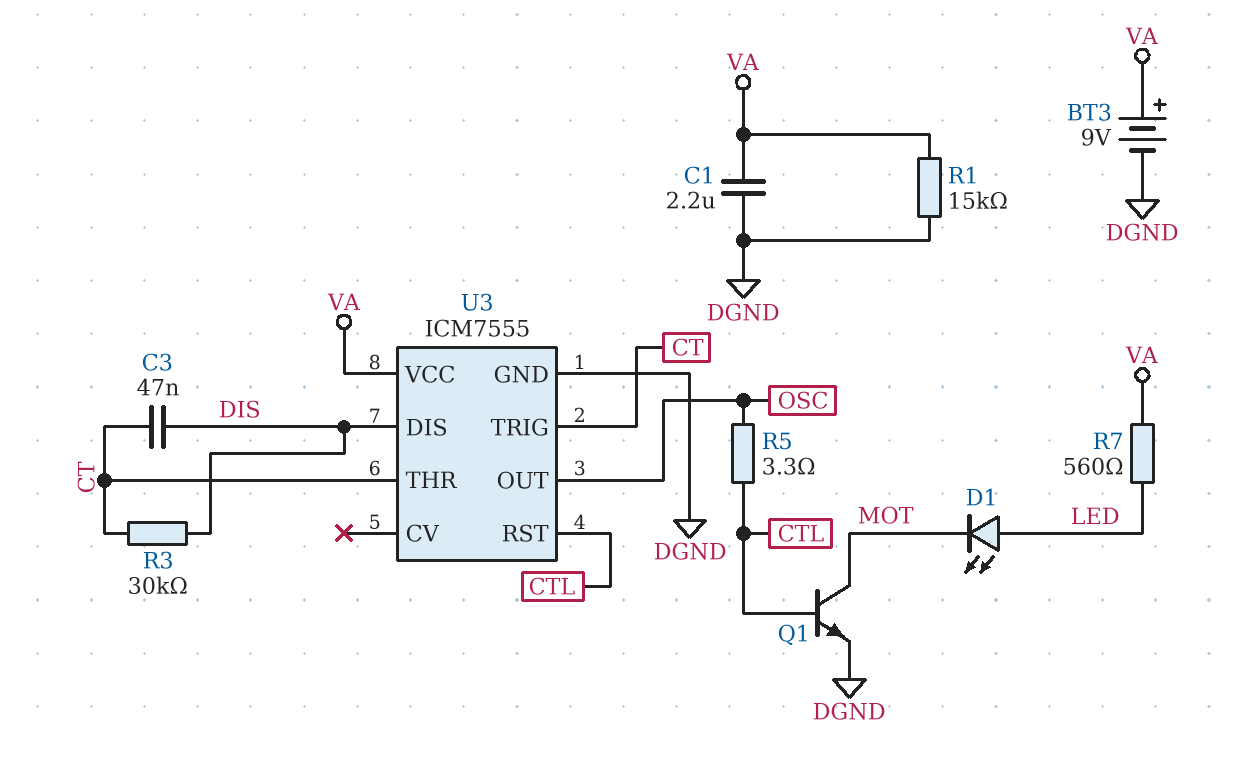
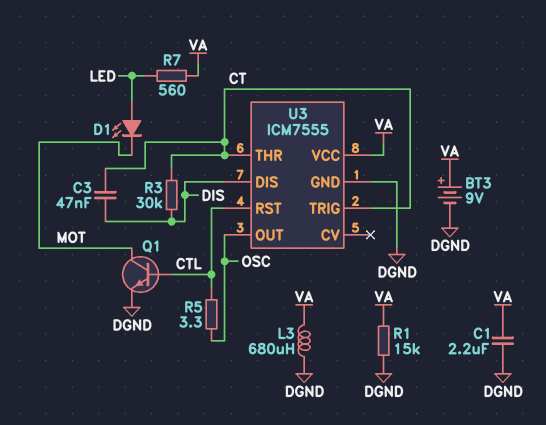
L3: none -> 680uH (DGND, VA)

